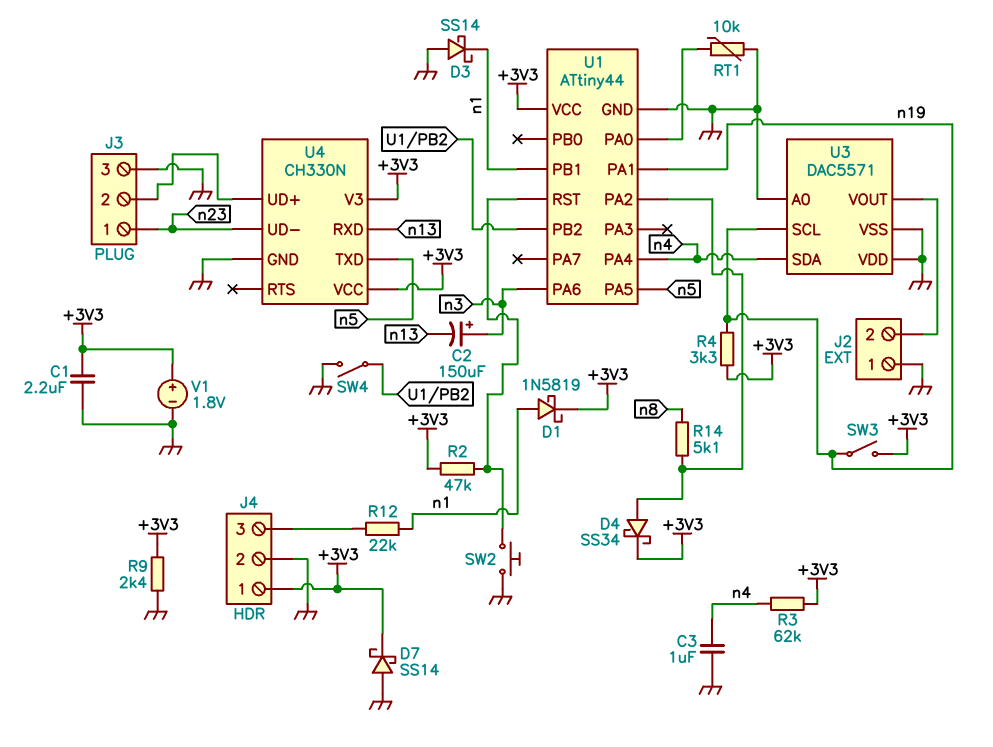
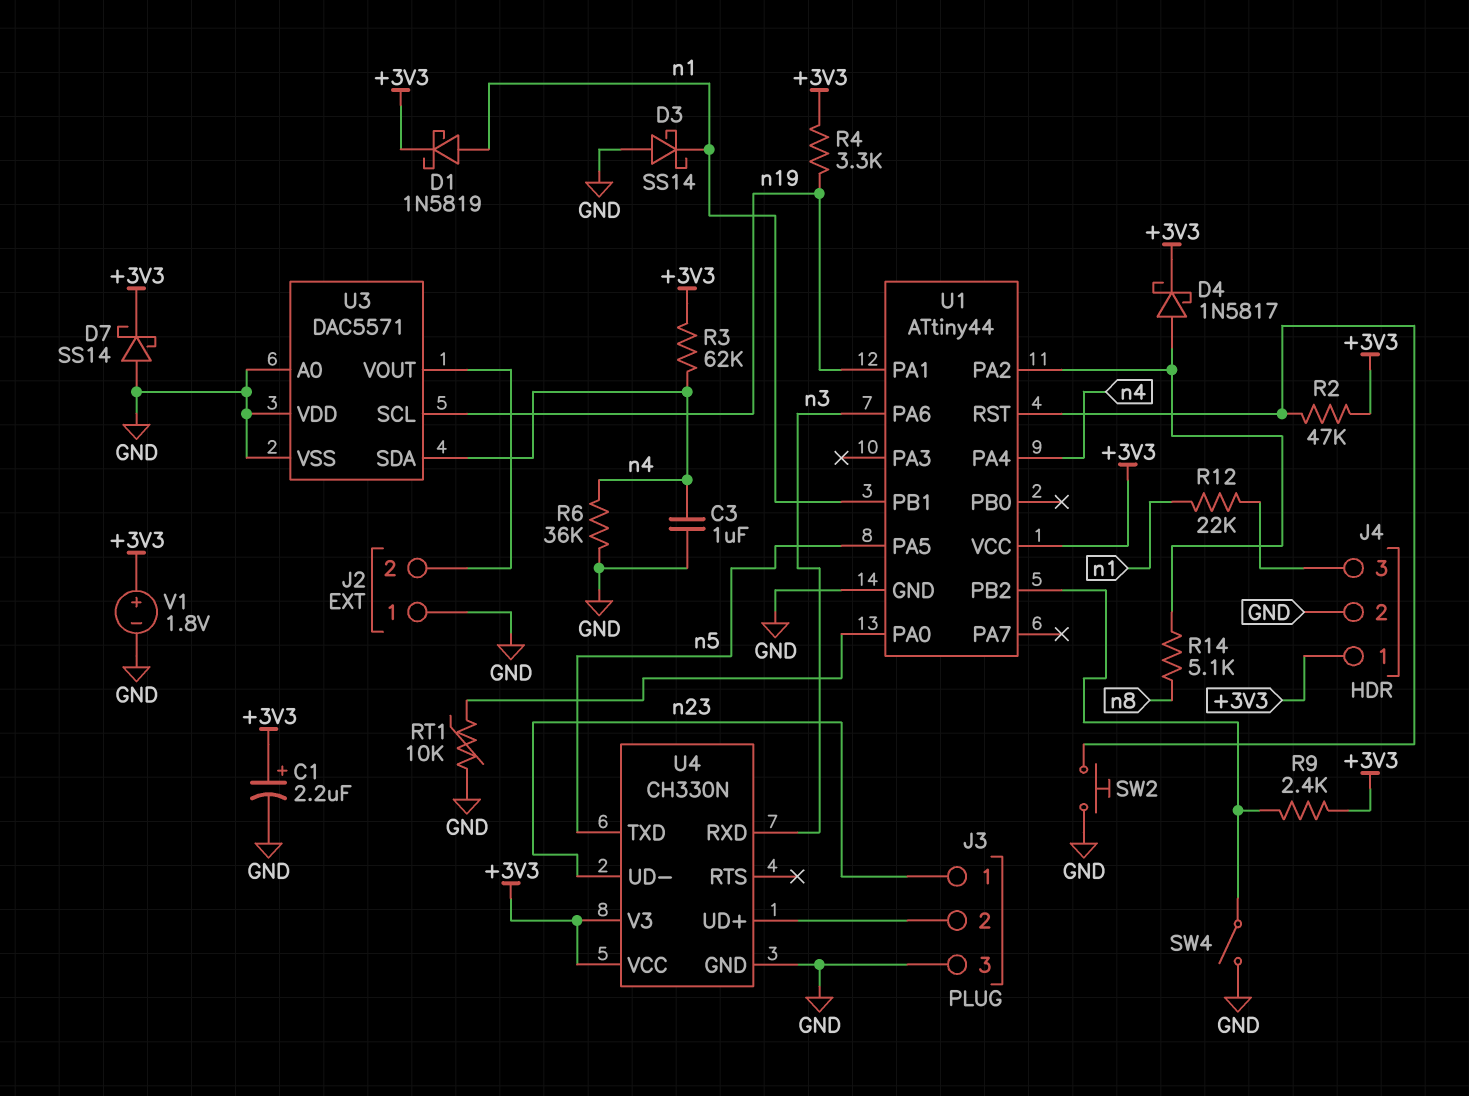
C1: 2.2uF (+3V3, GND) -> 2.2uF (plus +3V3, minus GND)
C2: 150uF (plus n3, minus n13) -> none
D4: schottky SS34 (A U1/PA2, K +3V3) -> schottky 1N5817 (A U1/PA2, K +3V3)
R6: none -> 36k (GND, n4)
R9: 2.4k (+3V3, GND) -> 2.4k (+3V3, U1/PB2)
SW3: switch (+3V3, n19) -> none
U4 pin RXD: n13 -> n3

